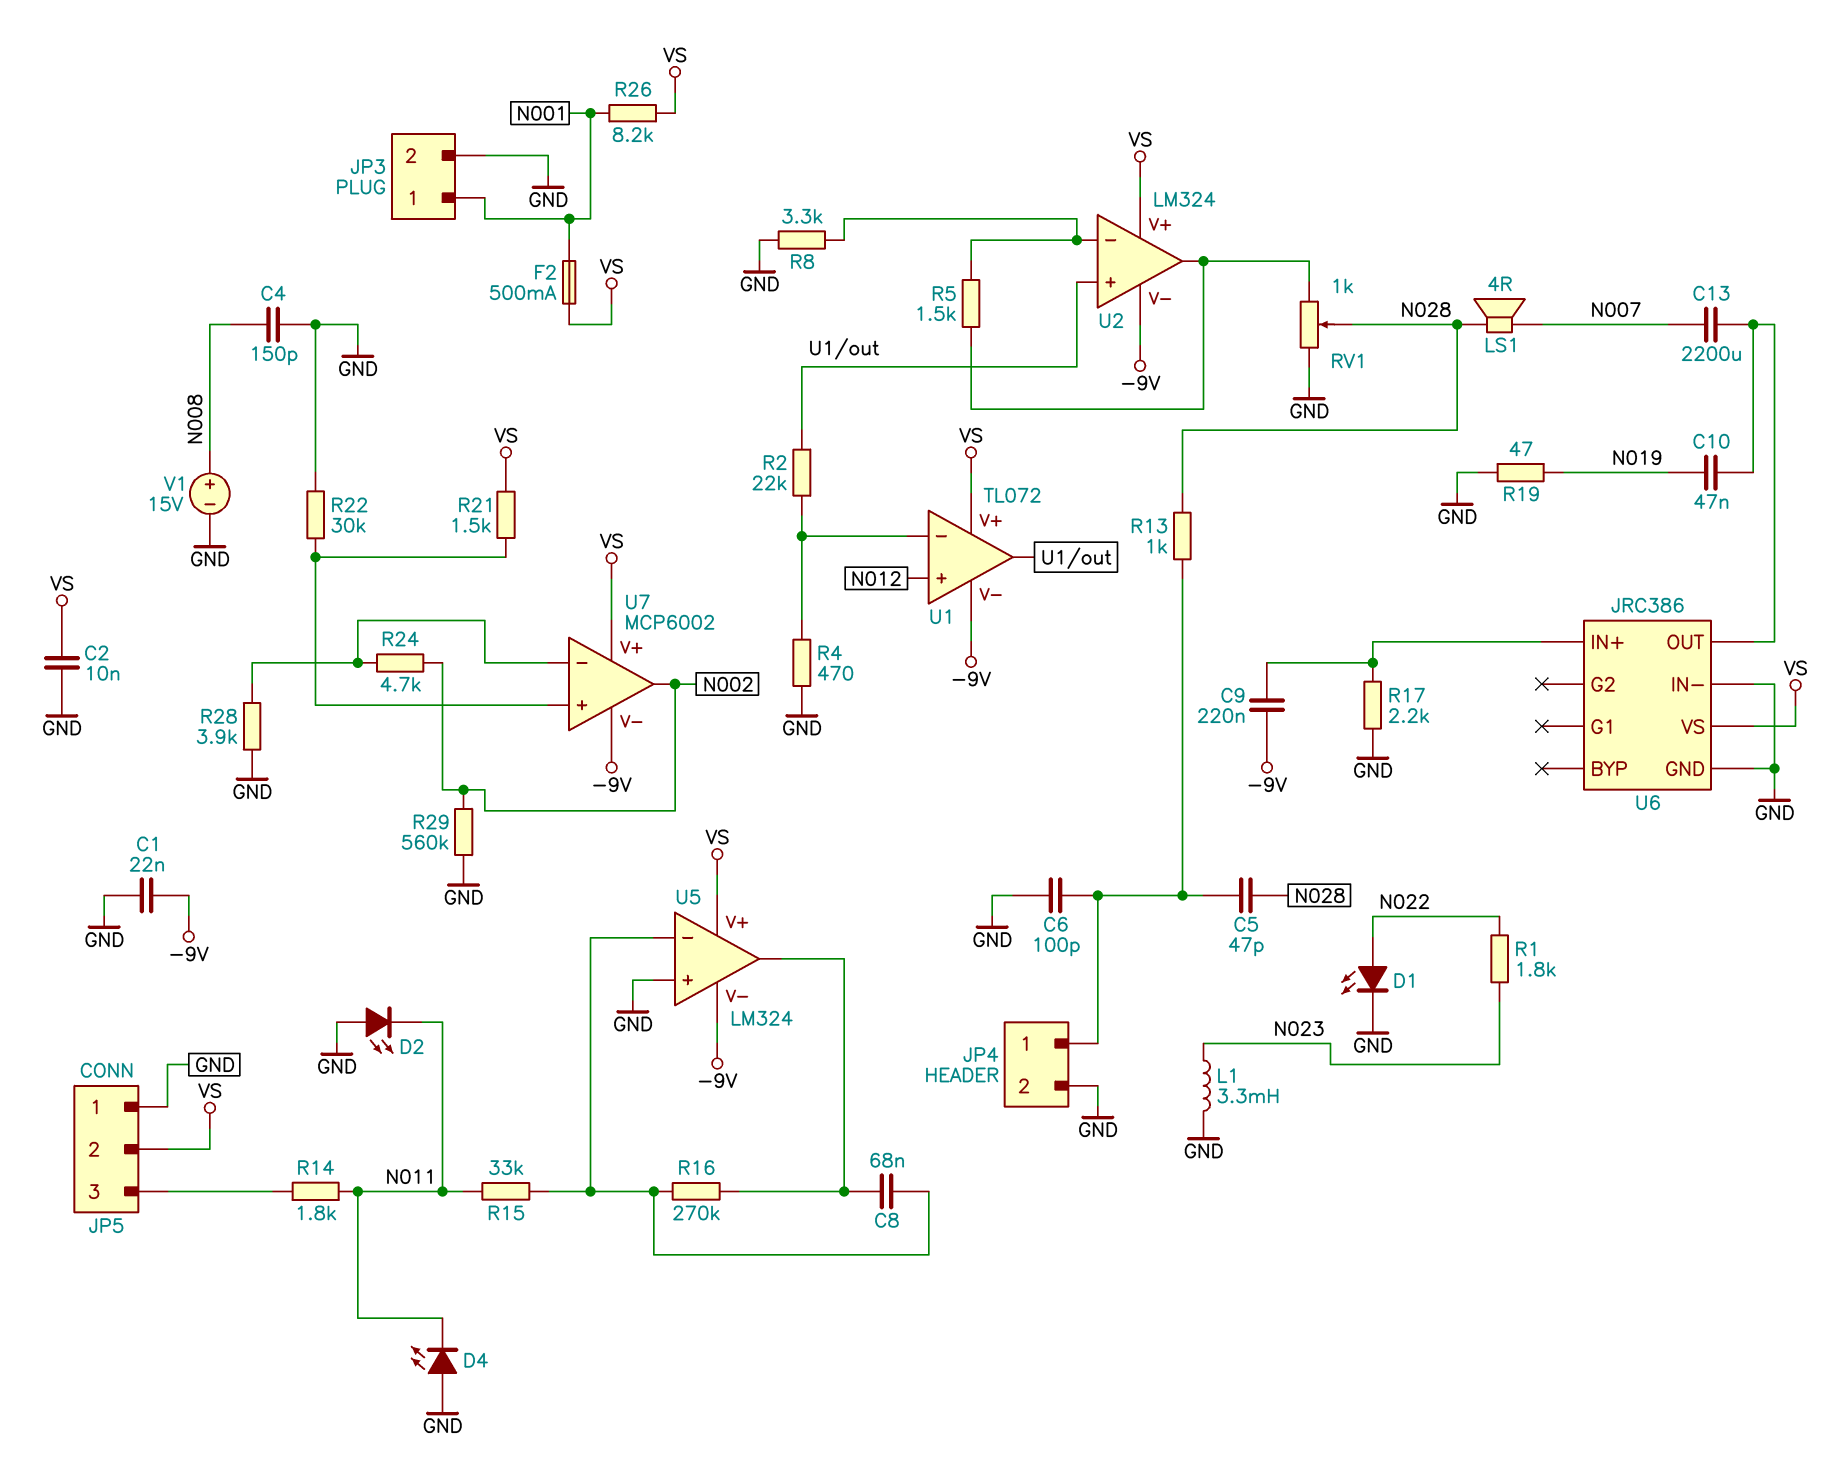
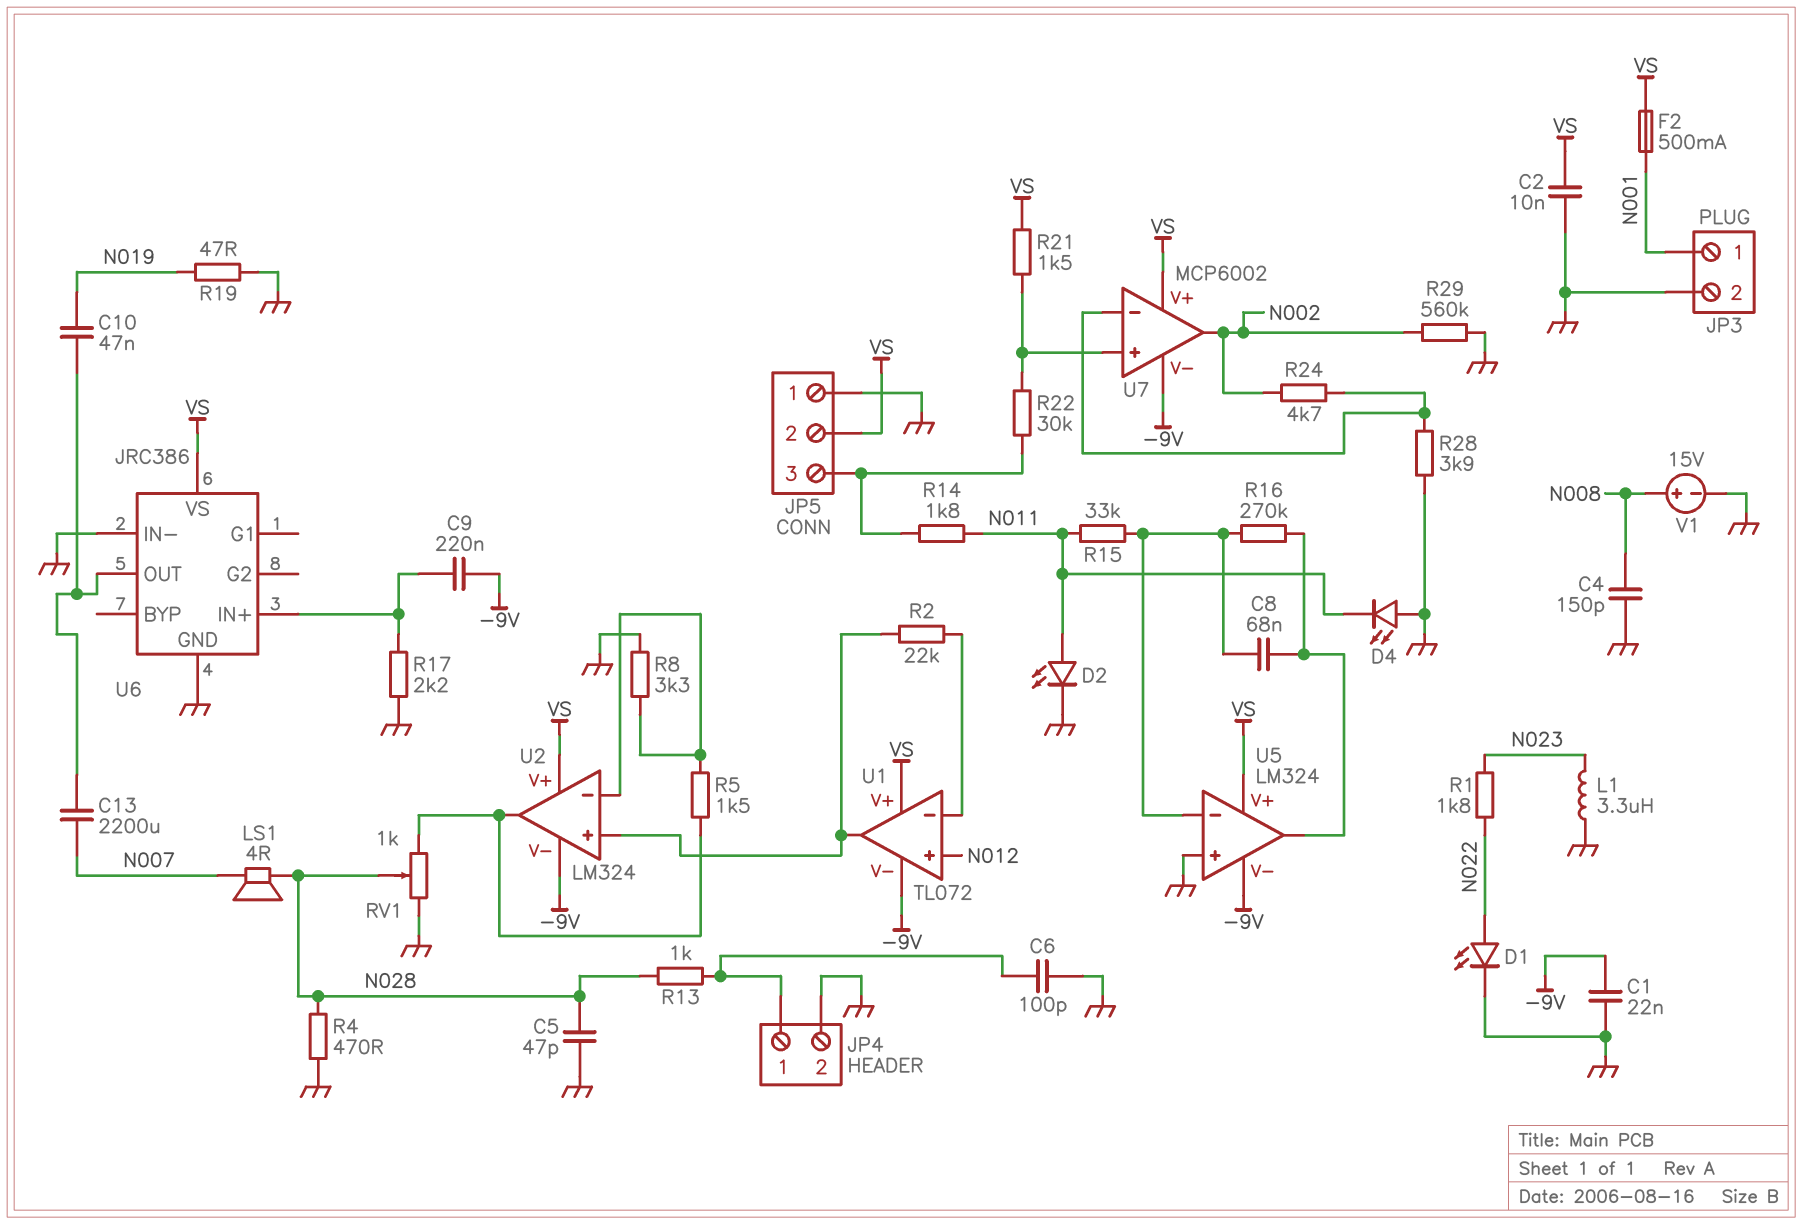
C5: 47pF (JP4/1, N028) -> 47pF (GND, N028)
D2: LED (A GND, K N011) -> LED (A N011, K GND)
L1: 3.3mH (GND, N023) -> 3.3uH (GND, N023)
R4: 470 (GND, U1/in-) -> 470 (GND, N028)
R22: 30k (GND, U7/in+) -> 30k (JP5/3, U7/in+)
R26: 8.2k (N001, VS) -> none

